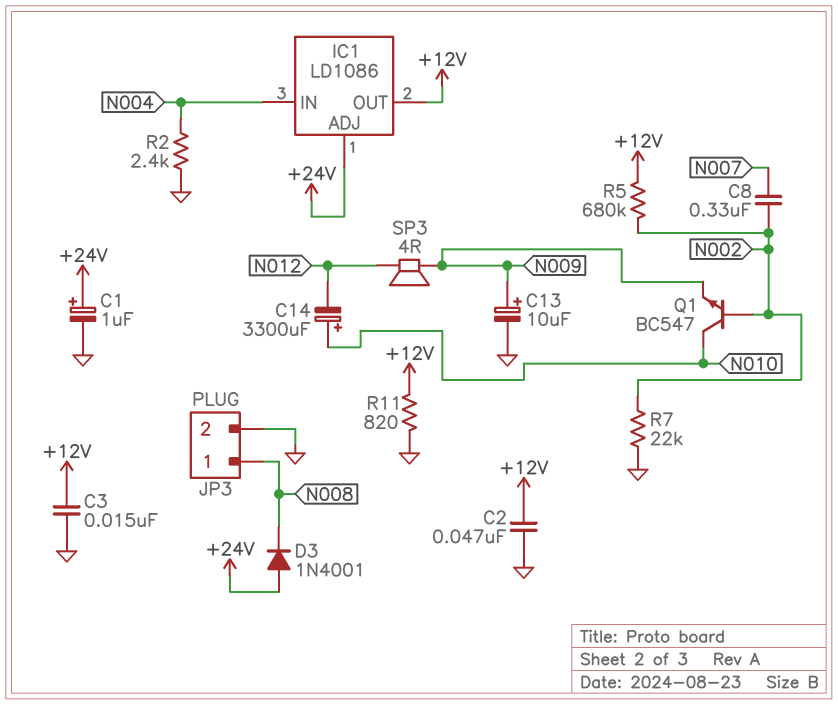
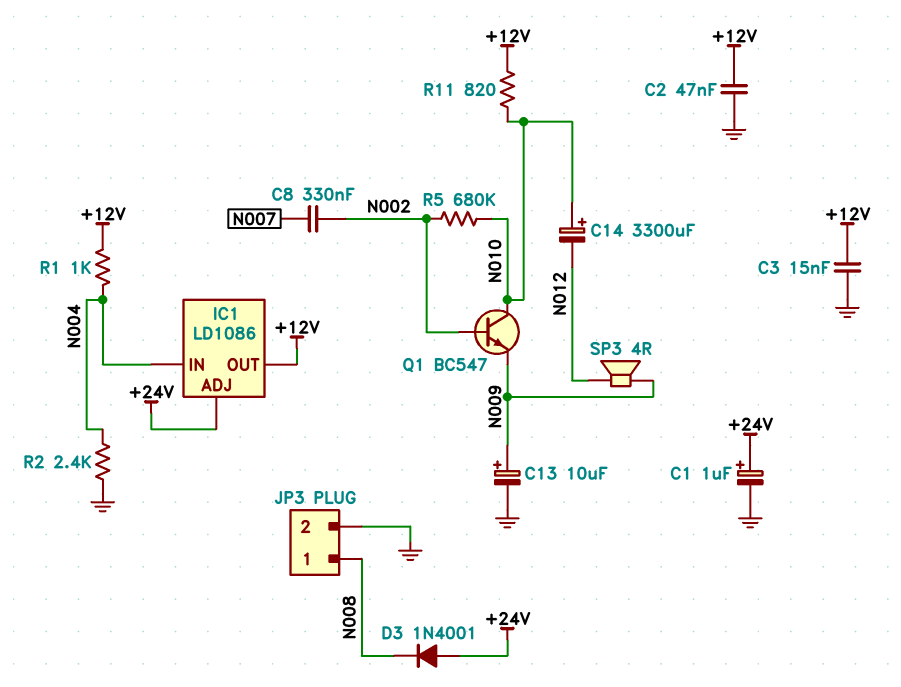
R1: none -> 1k (+12V, N004)
R5: 680k (+12V, N002) -> 680k (N002, N010)
R7: 22k (GND, N002) -> none
R11: 820 (+12V, GND) -> 820 (+12V, N010)

